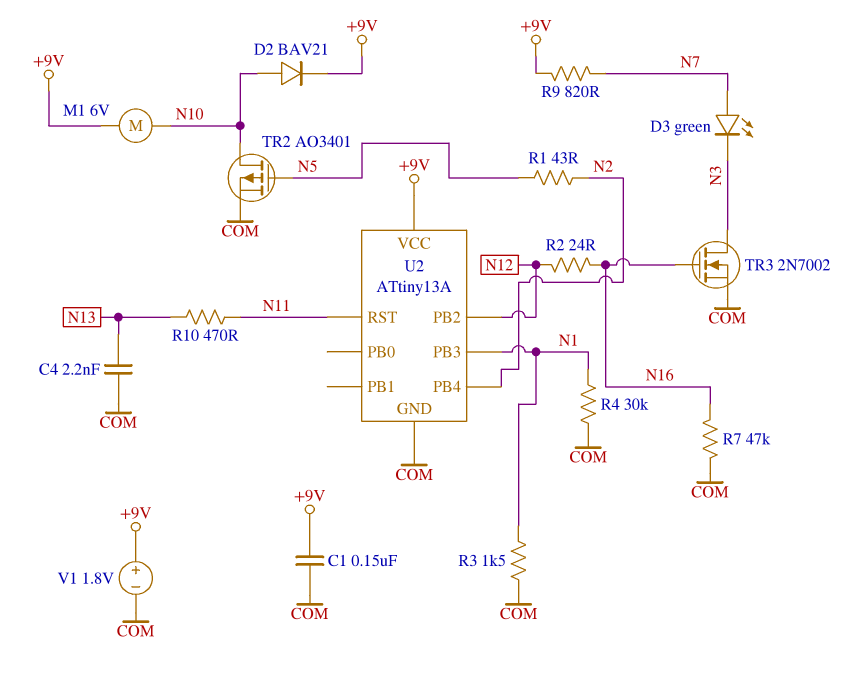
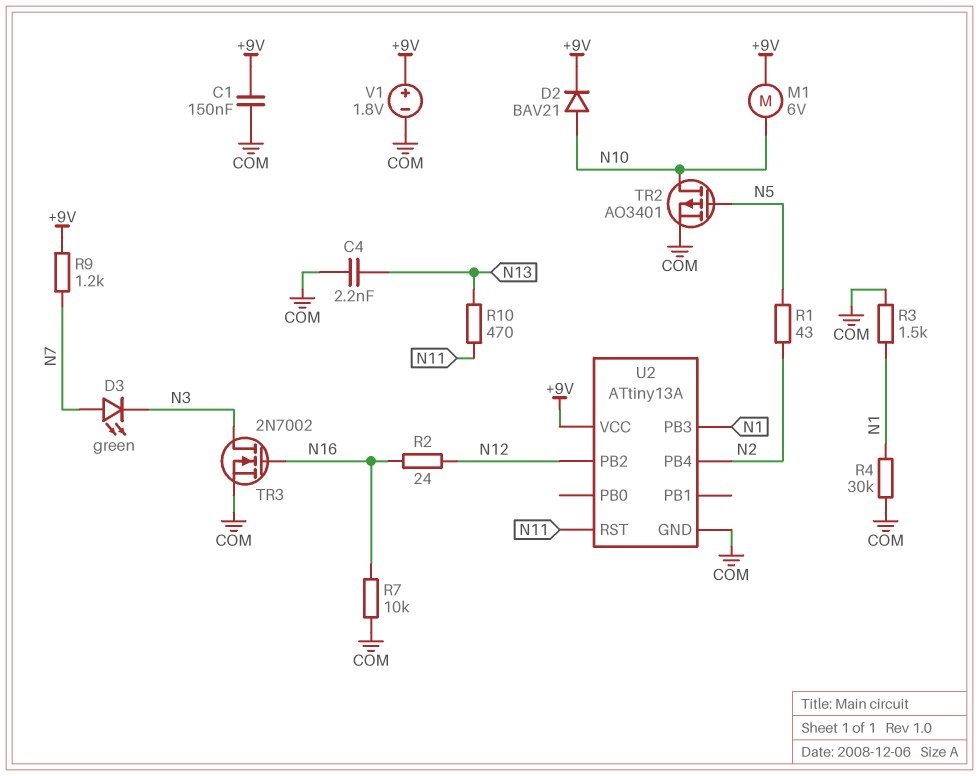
R7: 47k (COM, N16) -> 10k (COM, N16)
R9: 820 (+9V, N7) -> 1.2k (+9V, N7)

